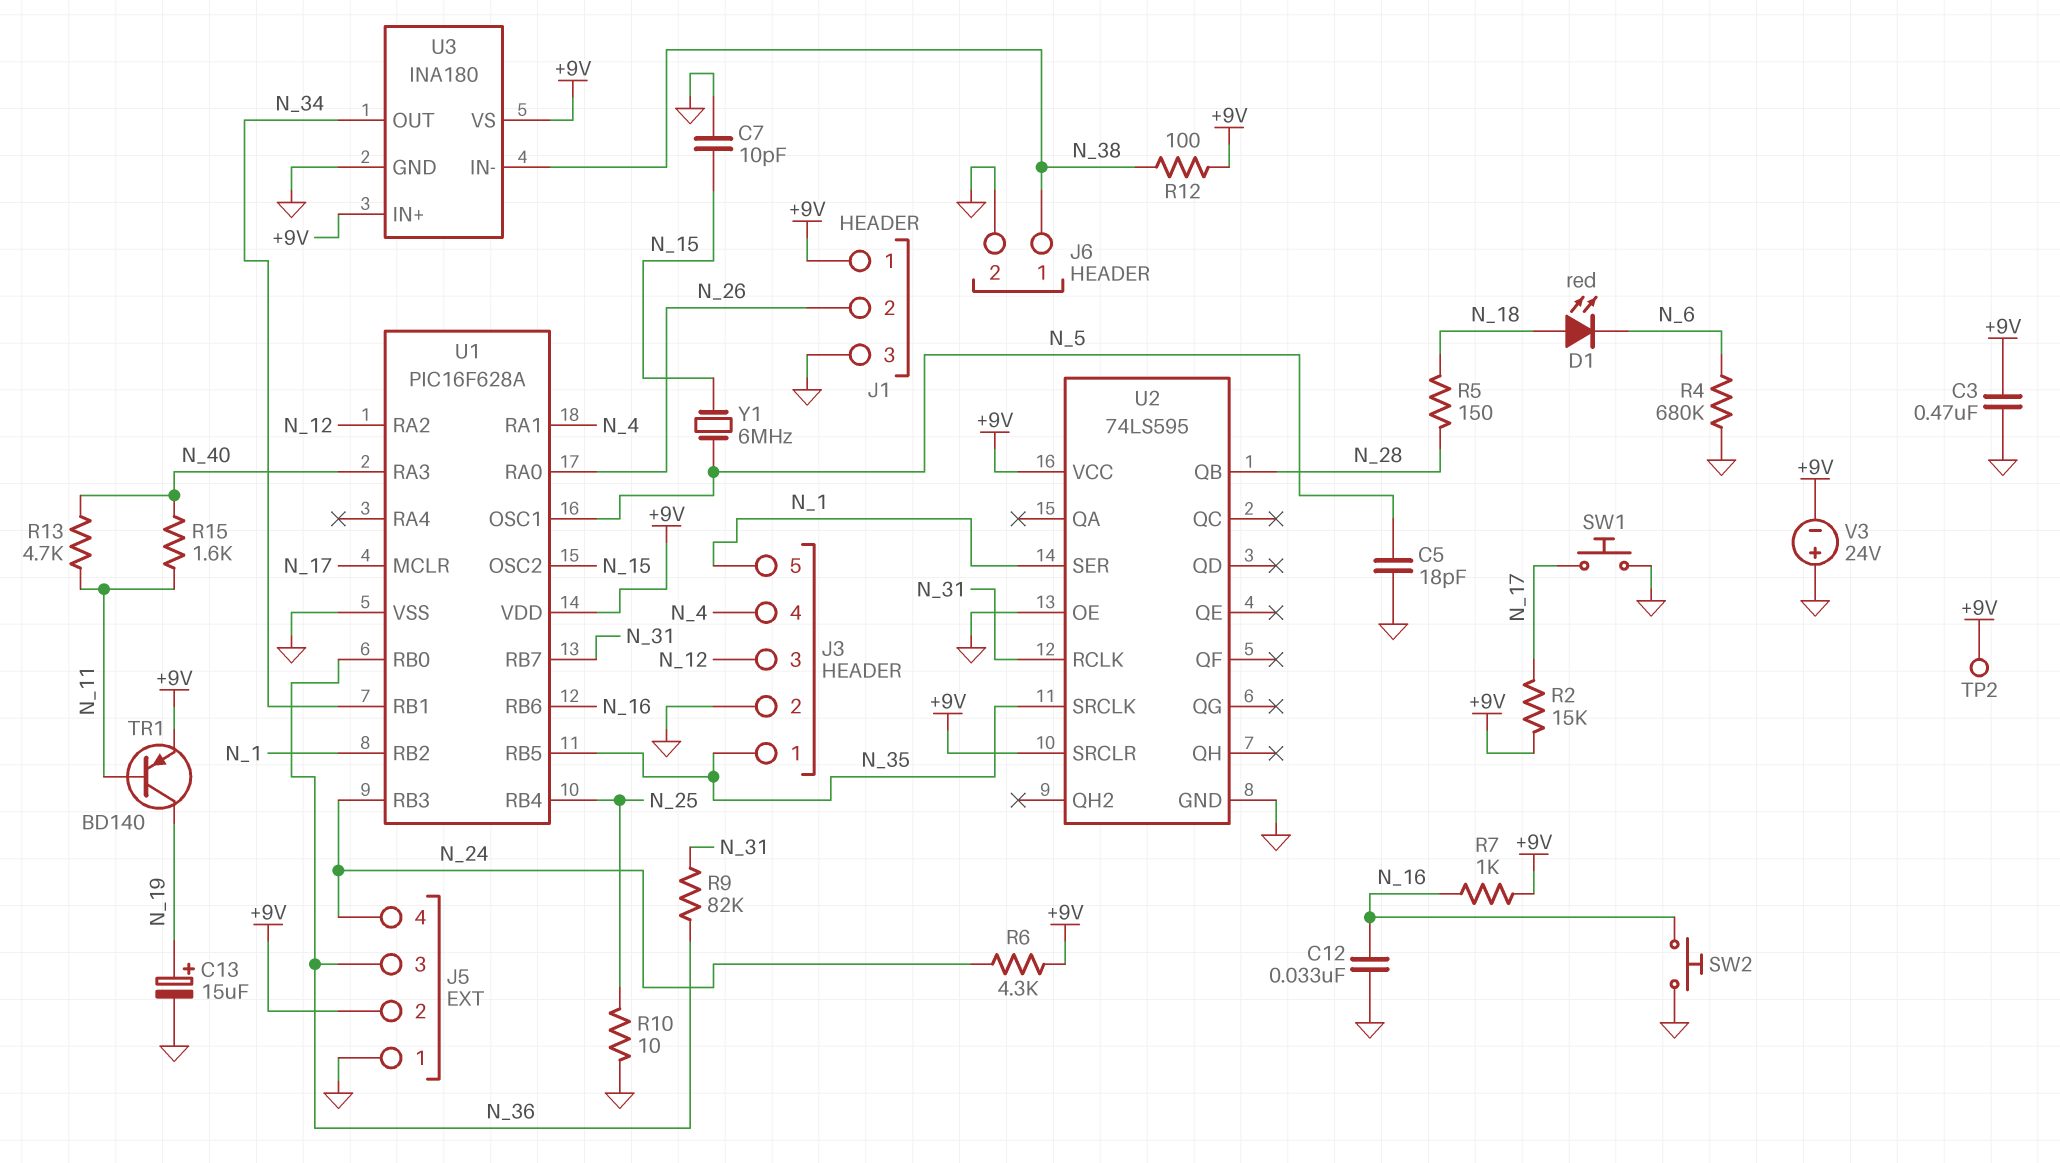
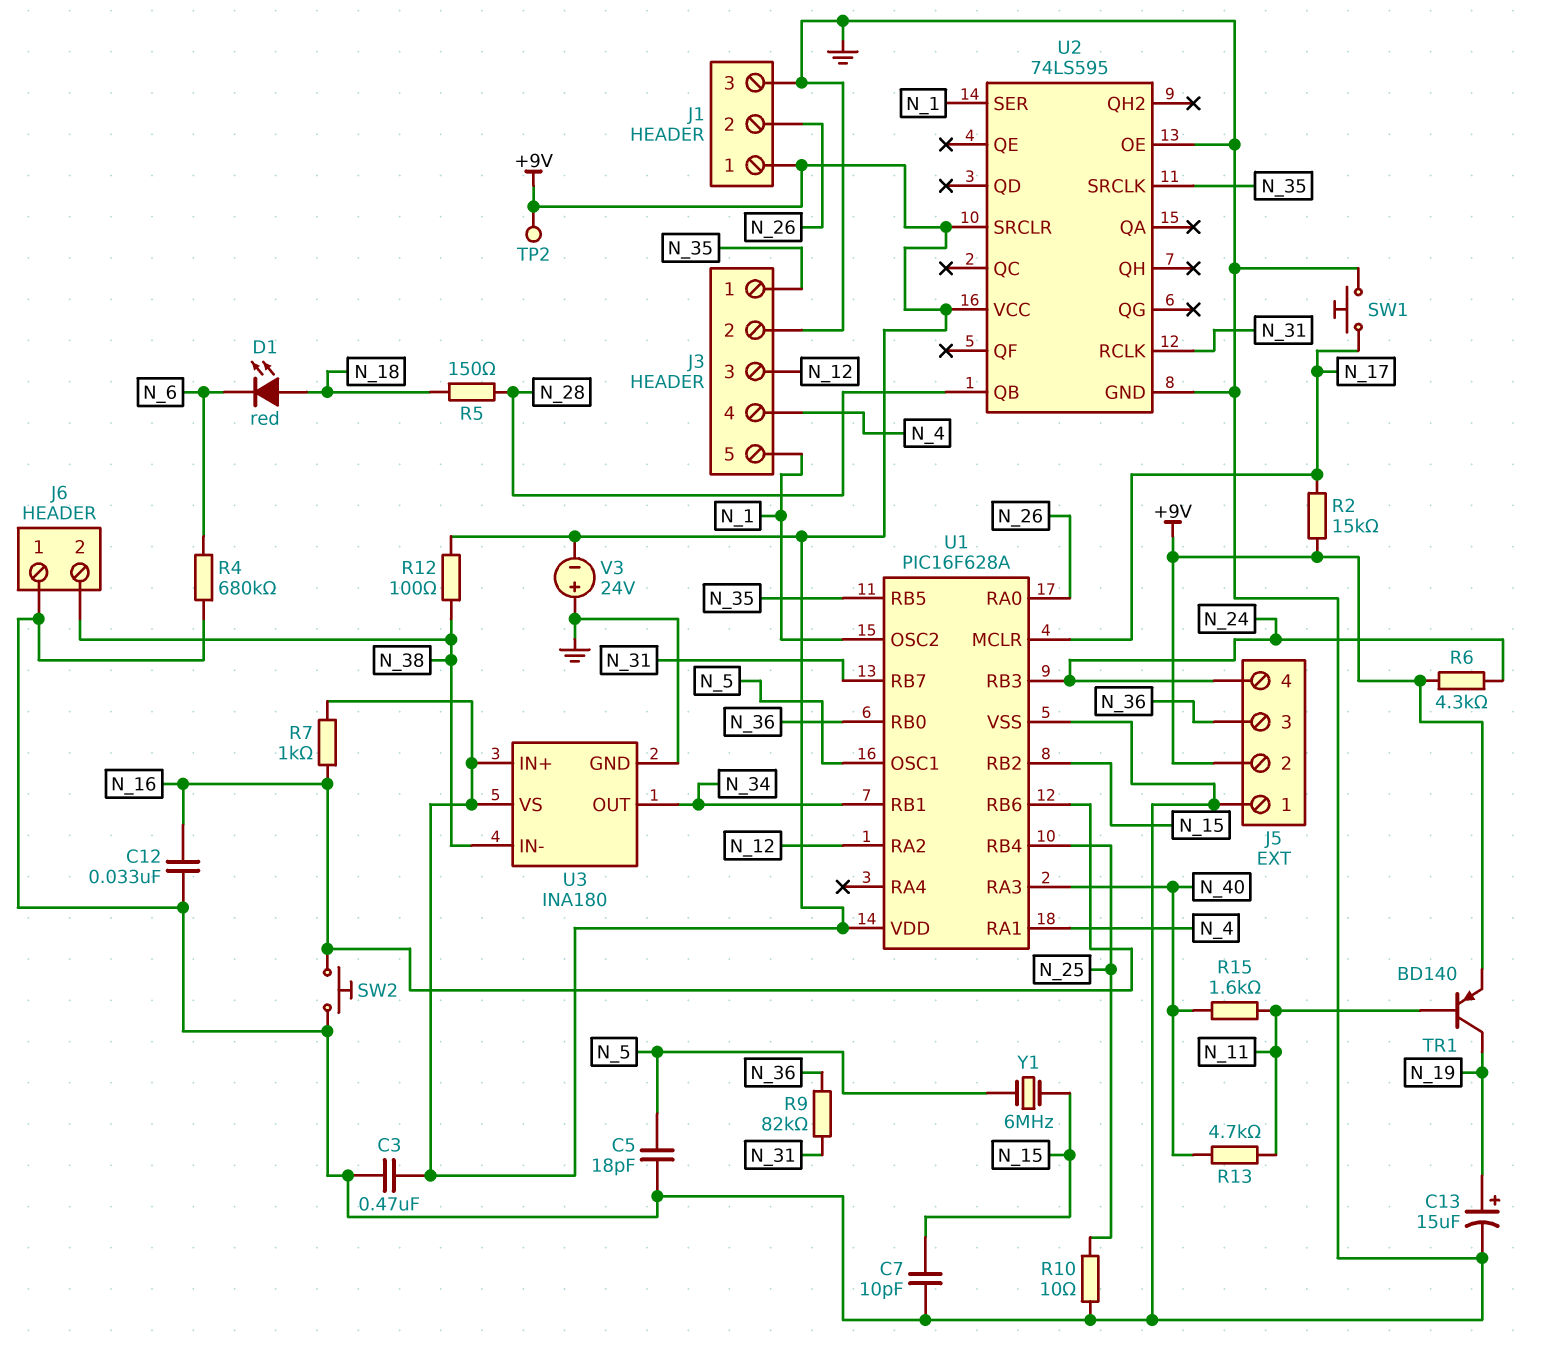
J6 pin 1: N_38 -> GND
J6 pin 2: GND -> N_38
U1 pin OSC2: N_15 -> N_1
U1 pin RB2: N_1 -> N_15

